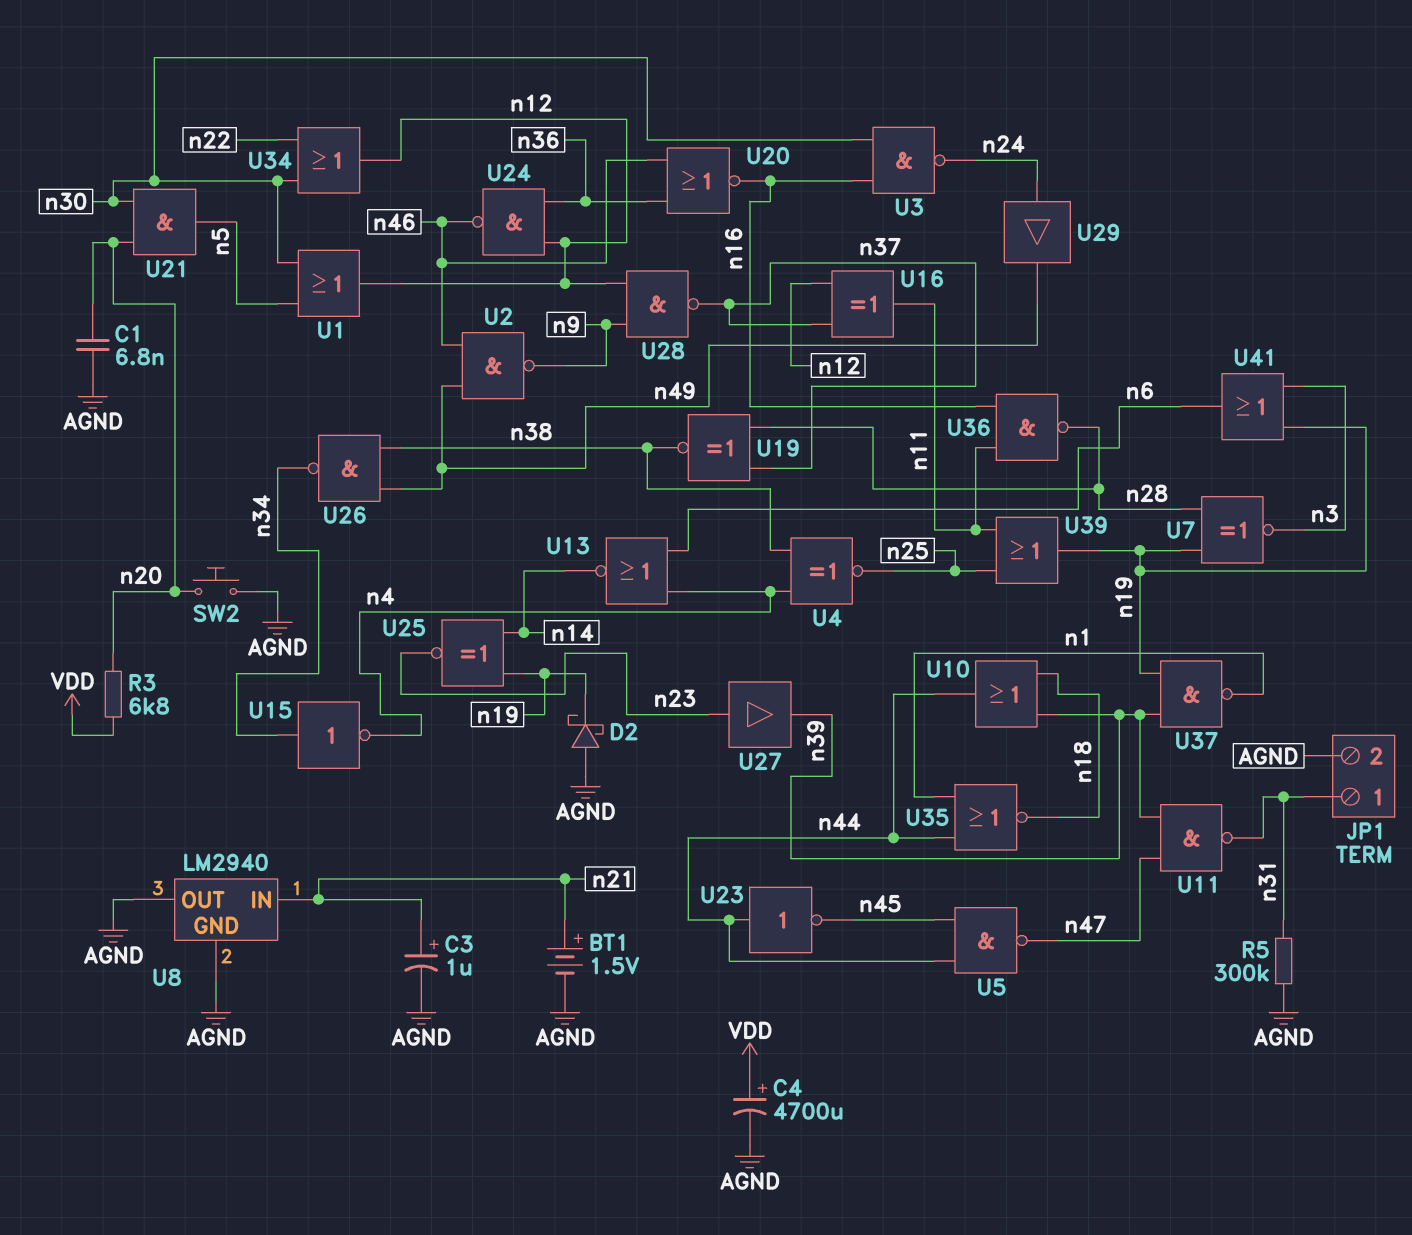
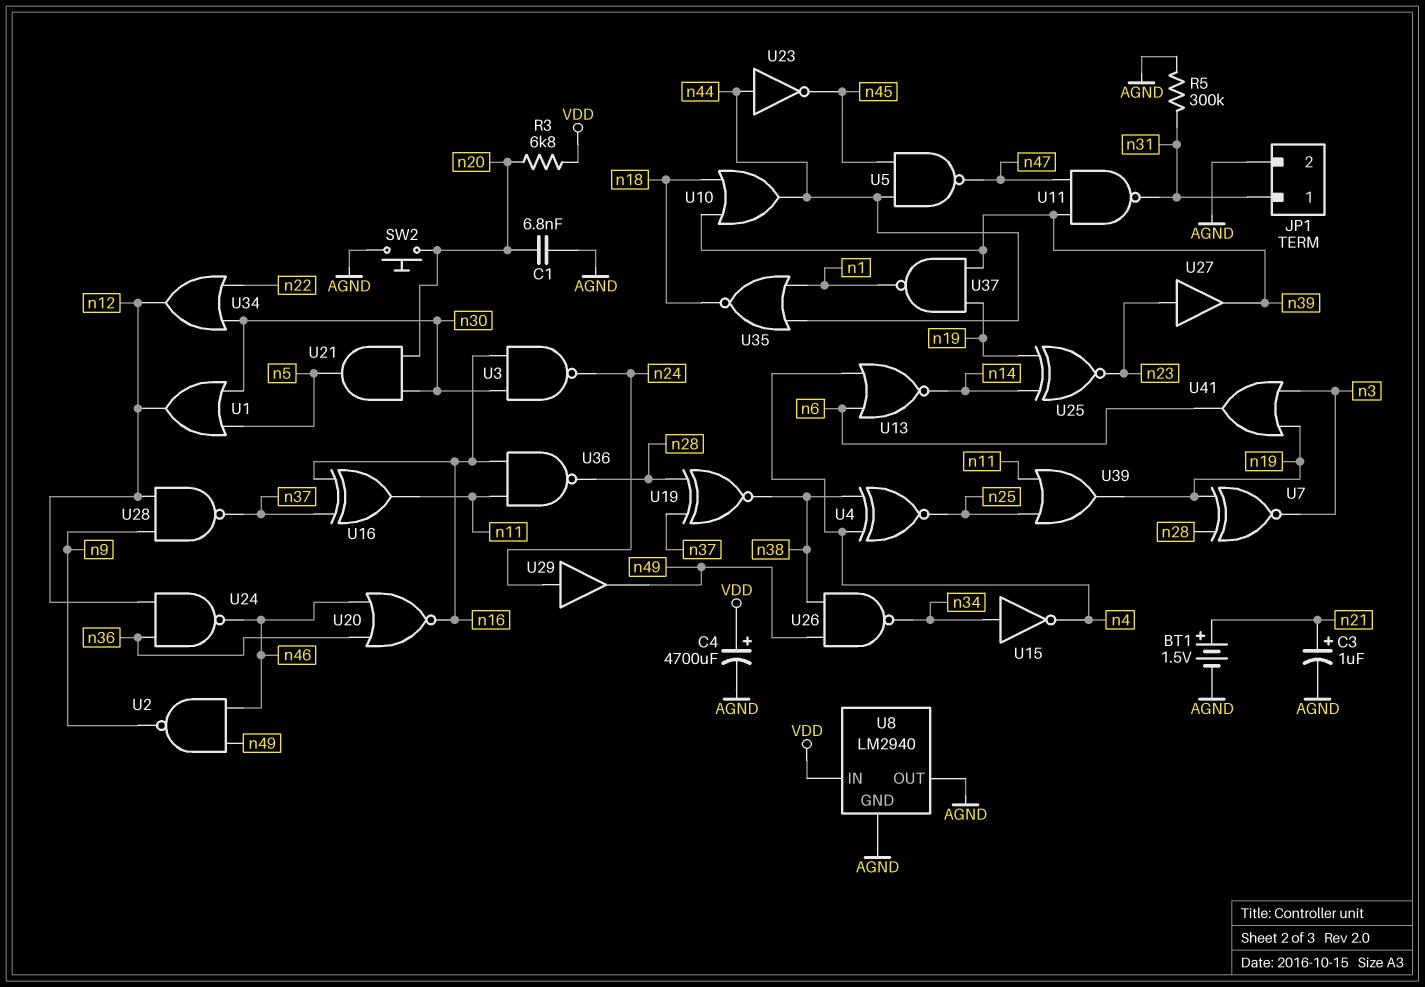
D2: schottky (A AGND, K n19) -> none
U8 pin IN: n21 -> VDD
U16: XOR (in n12, in n37, out n11) -> XOR (in n16, in n37, out n11)

